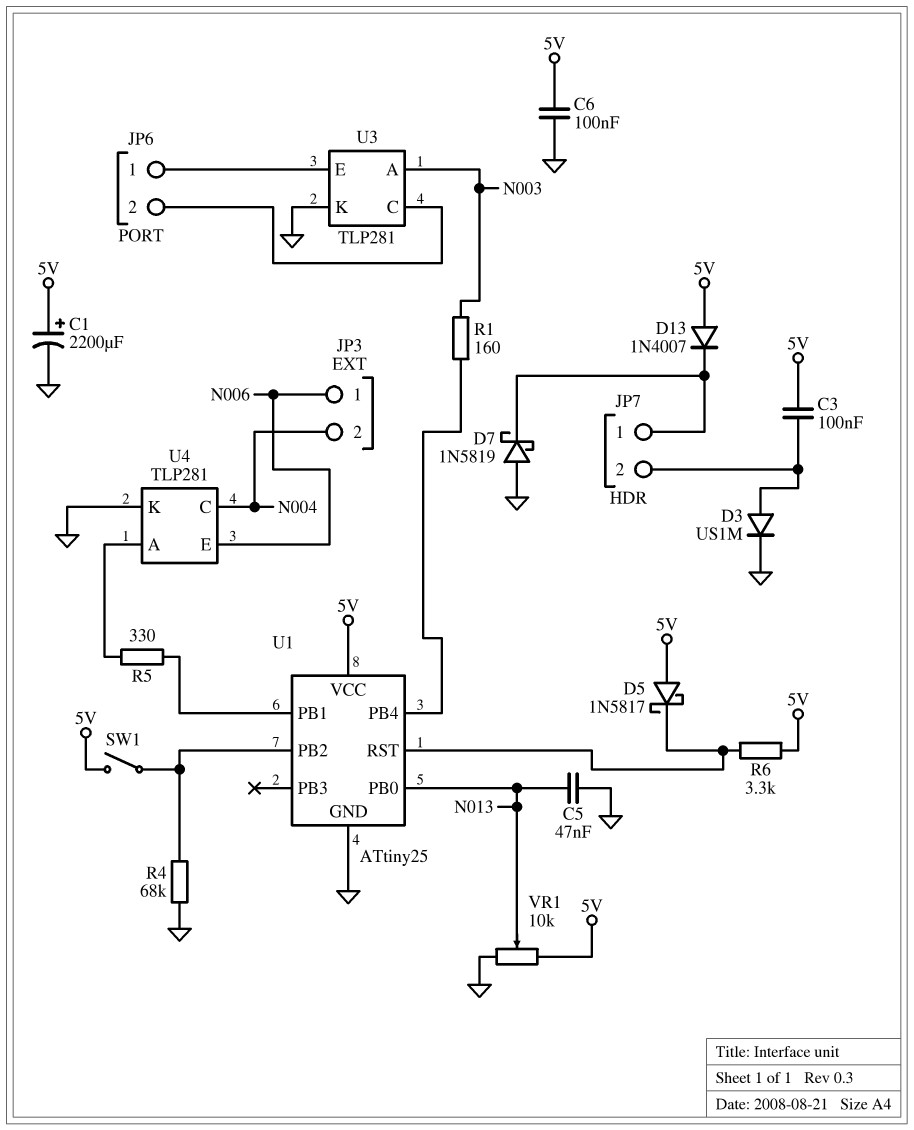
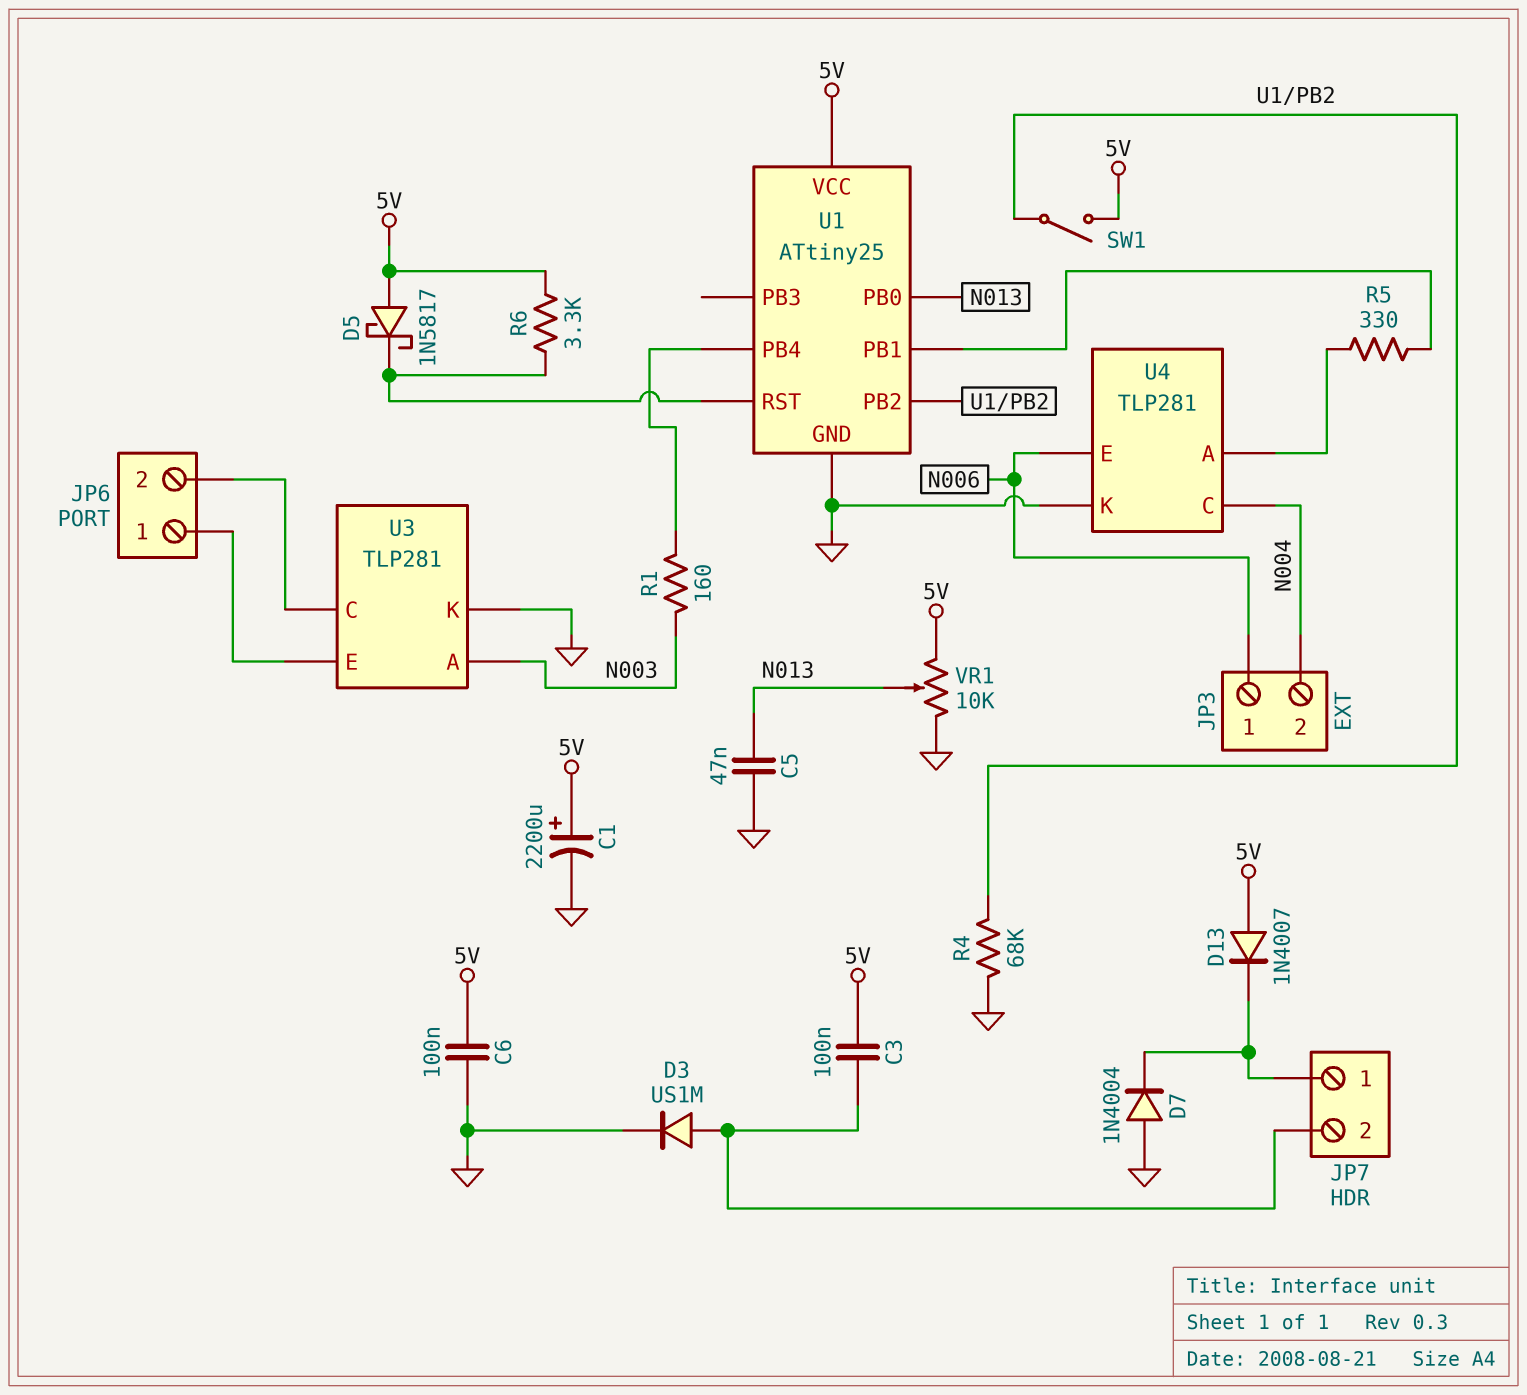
D7: schottky 1N5819 (A GND, K JP7/1) -> diode 1N4004 (A GND, K JP7/1)

